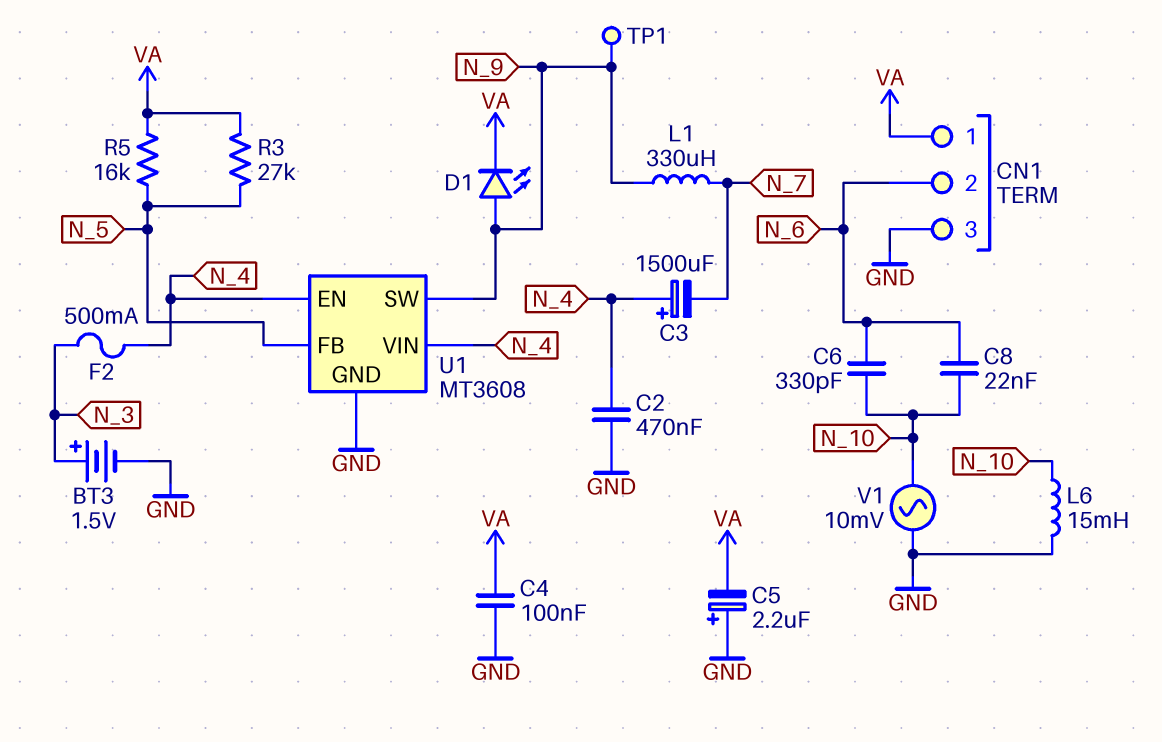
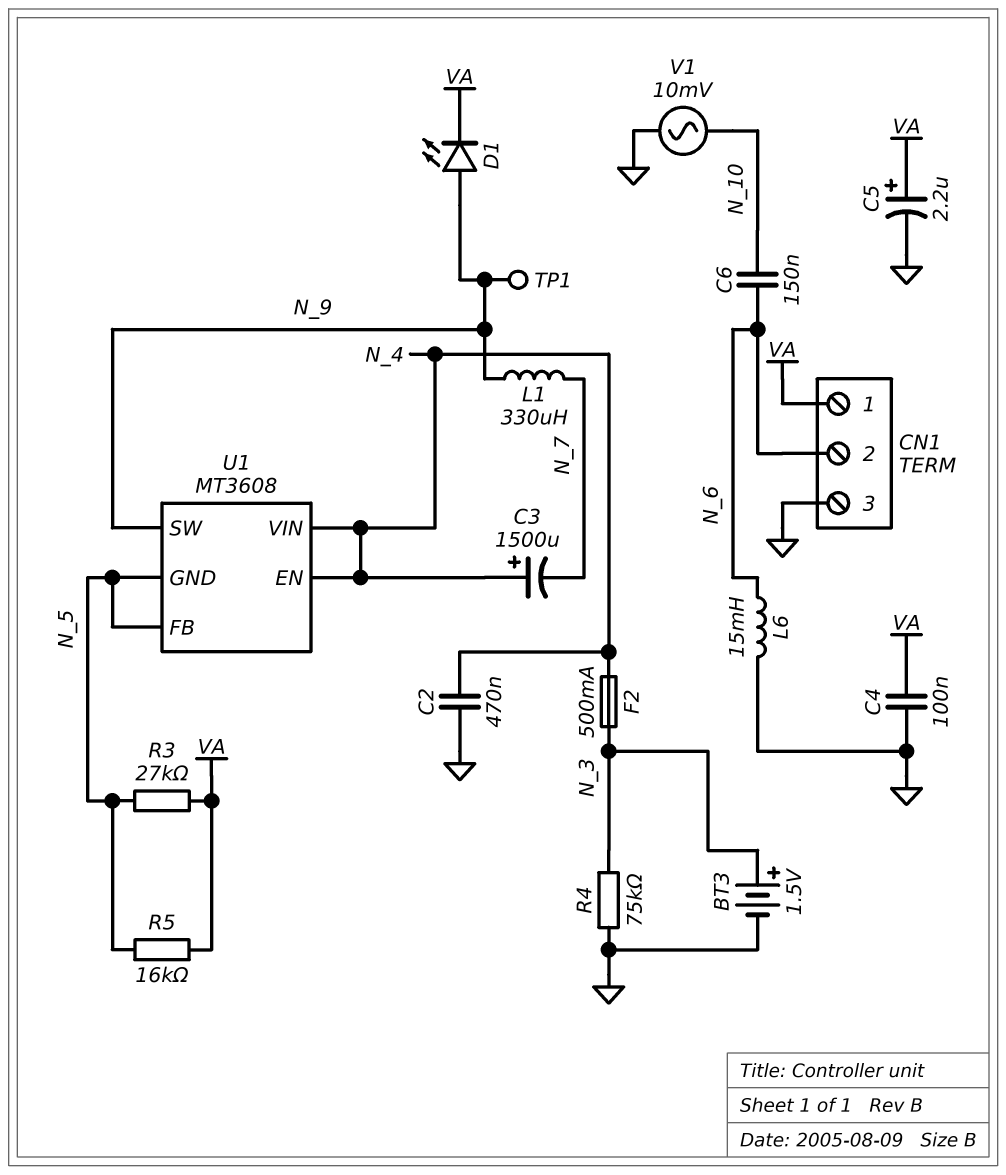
C5: 2.2uF (plus GND, minus VA) -> 2.2uF (plus VA, minus GND)
C6: 330pF (N_6, N_10) -> 150nF (N_6, N_10)
C8: 22nF (N_6, N_10) -> none
L6: 15mH (GND, N_10) -> 15mH (GND, N_6)
R4: none -> 75k (GND, N_3)
U1 pin GND: GND -> N_5

